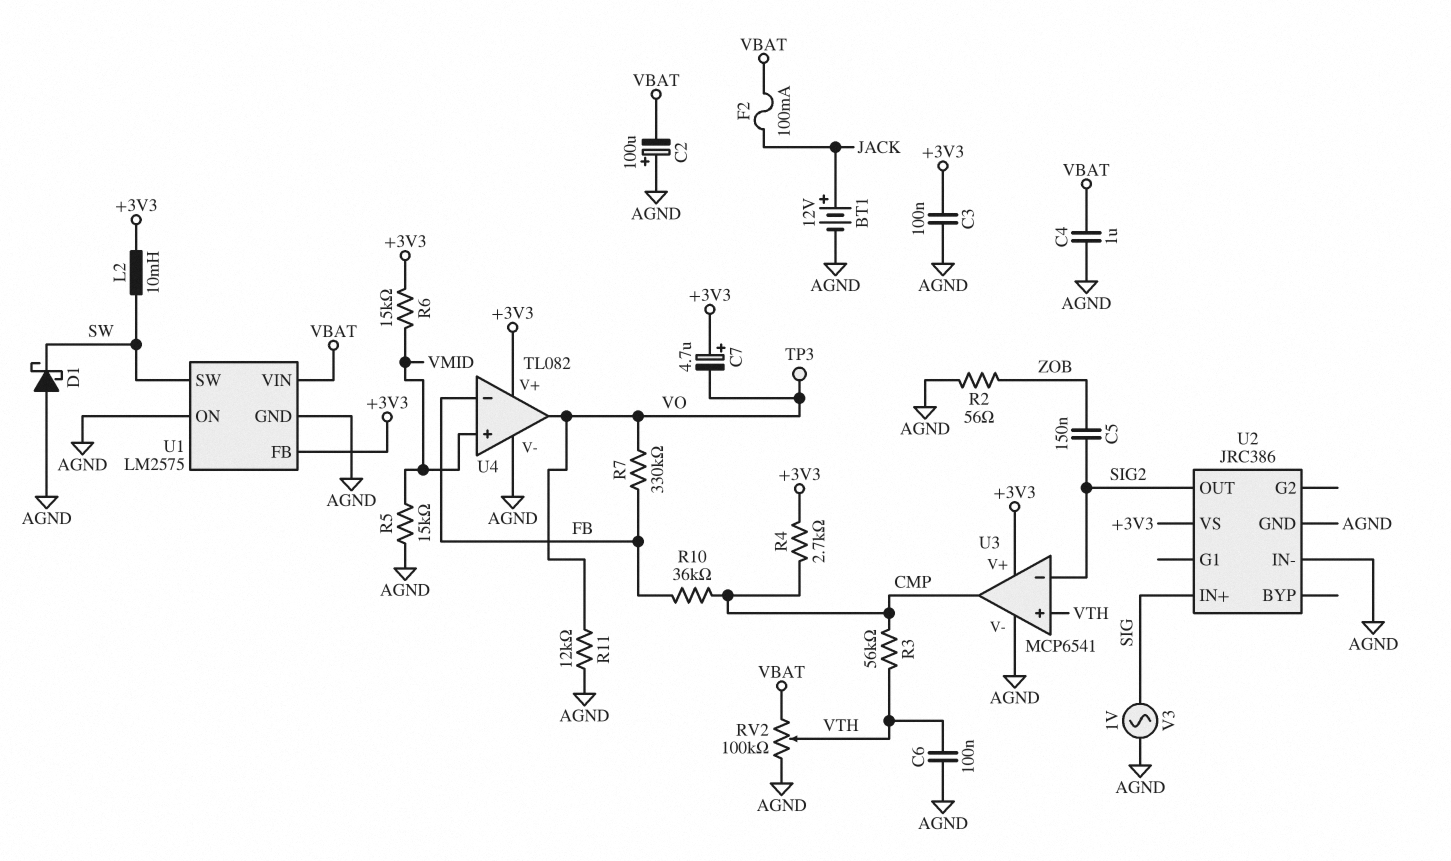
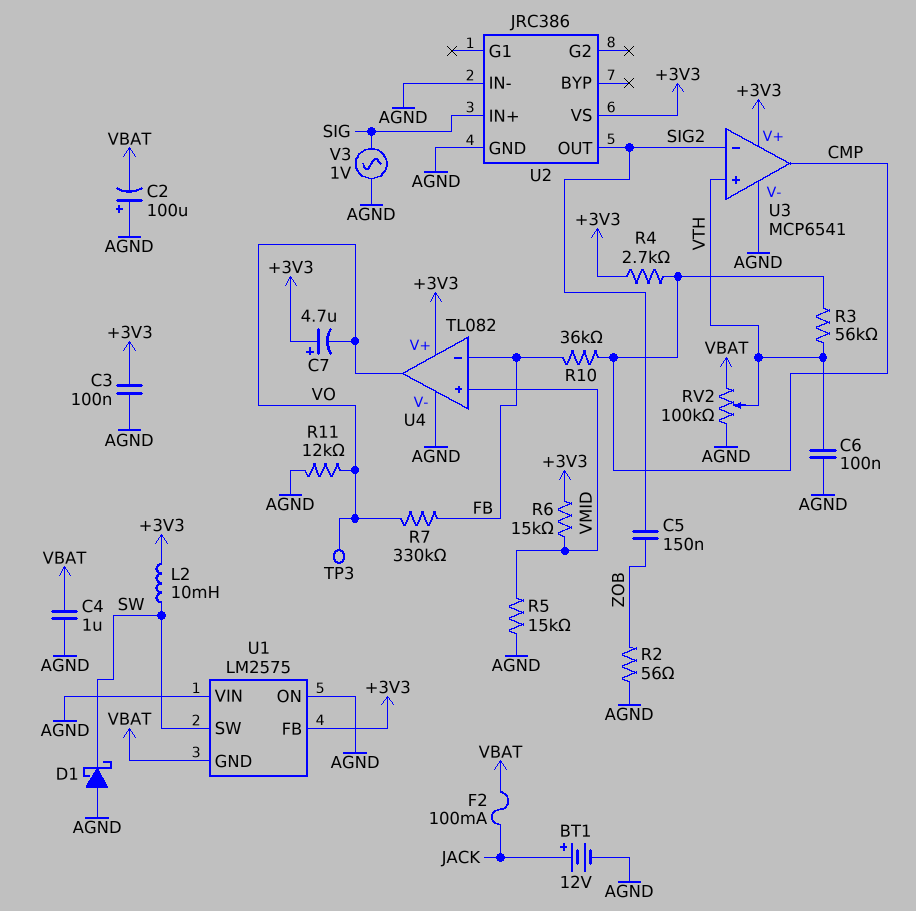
U1 pin GND: AGND -> VBAT
U1 pin VIN: VBAT -> AGND

